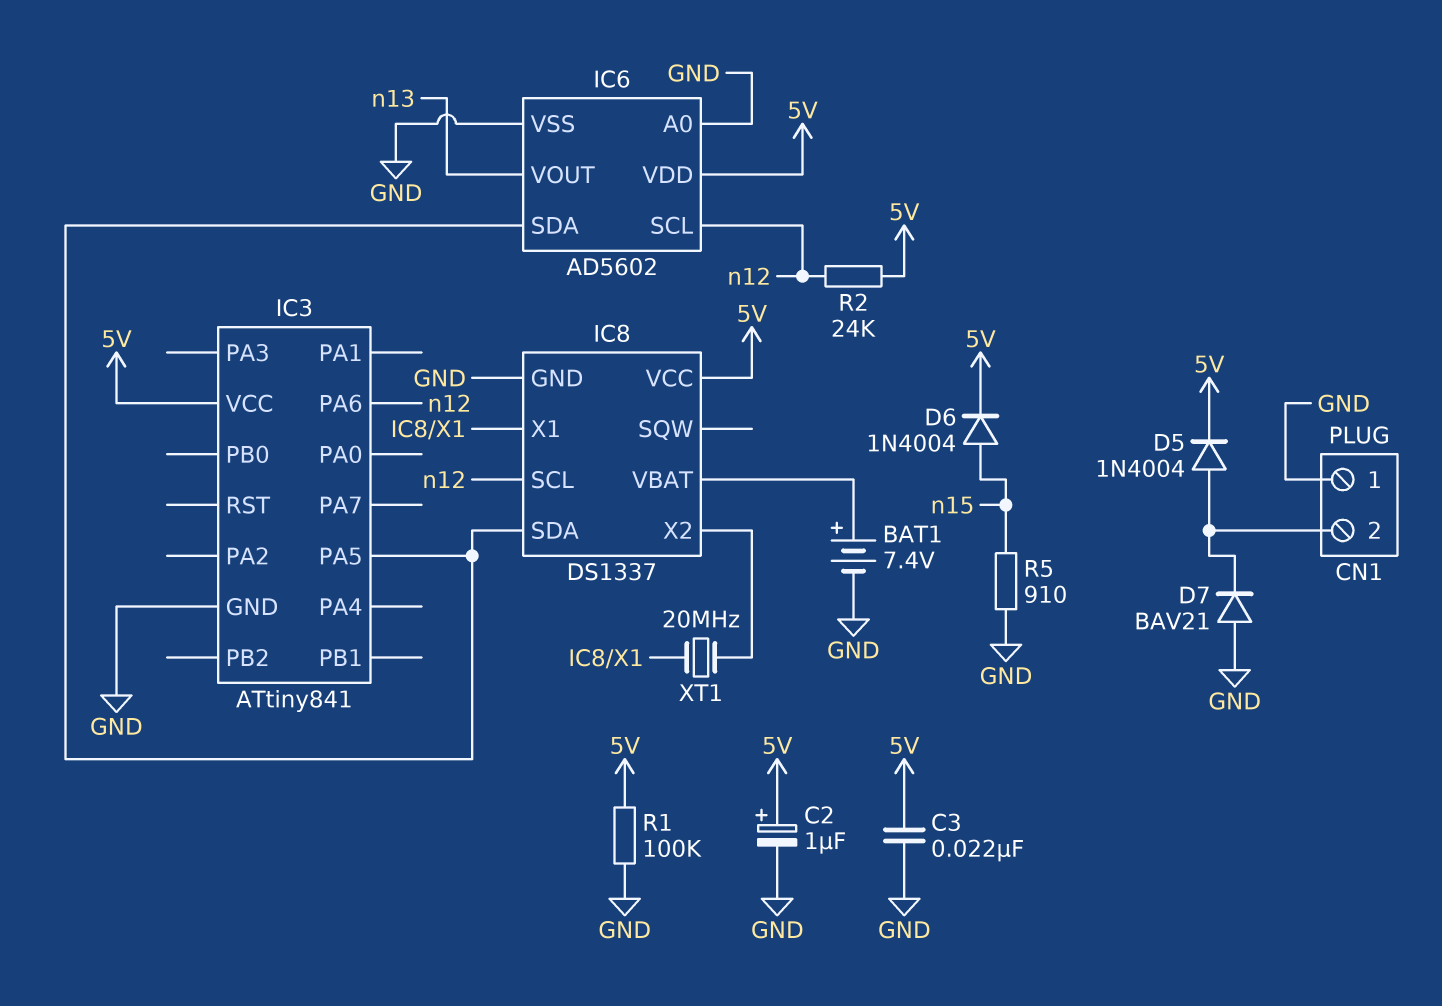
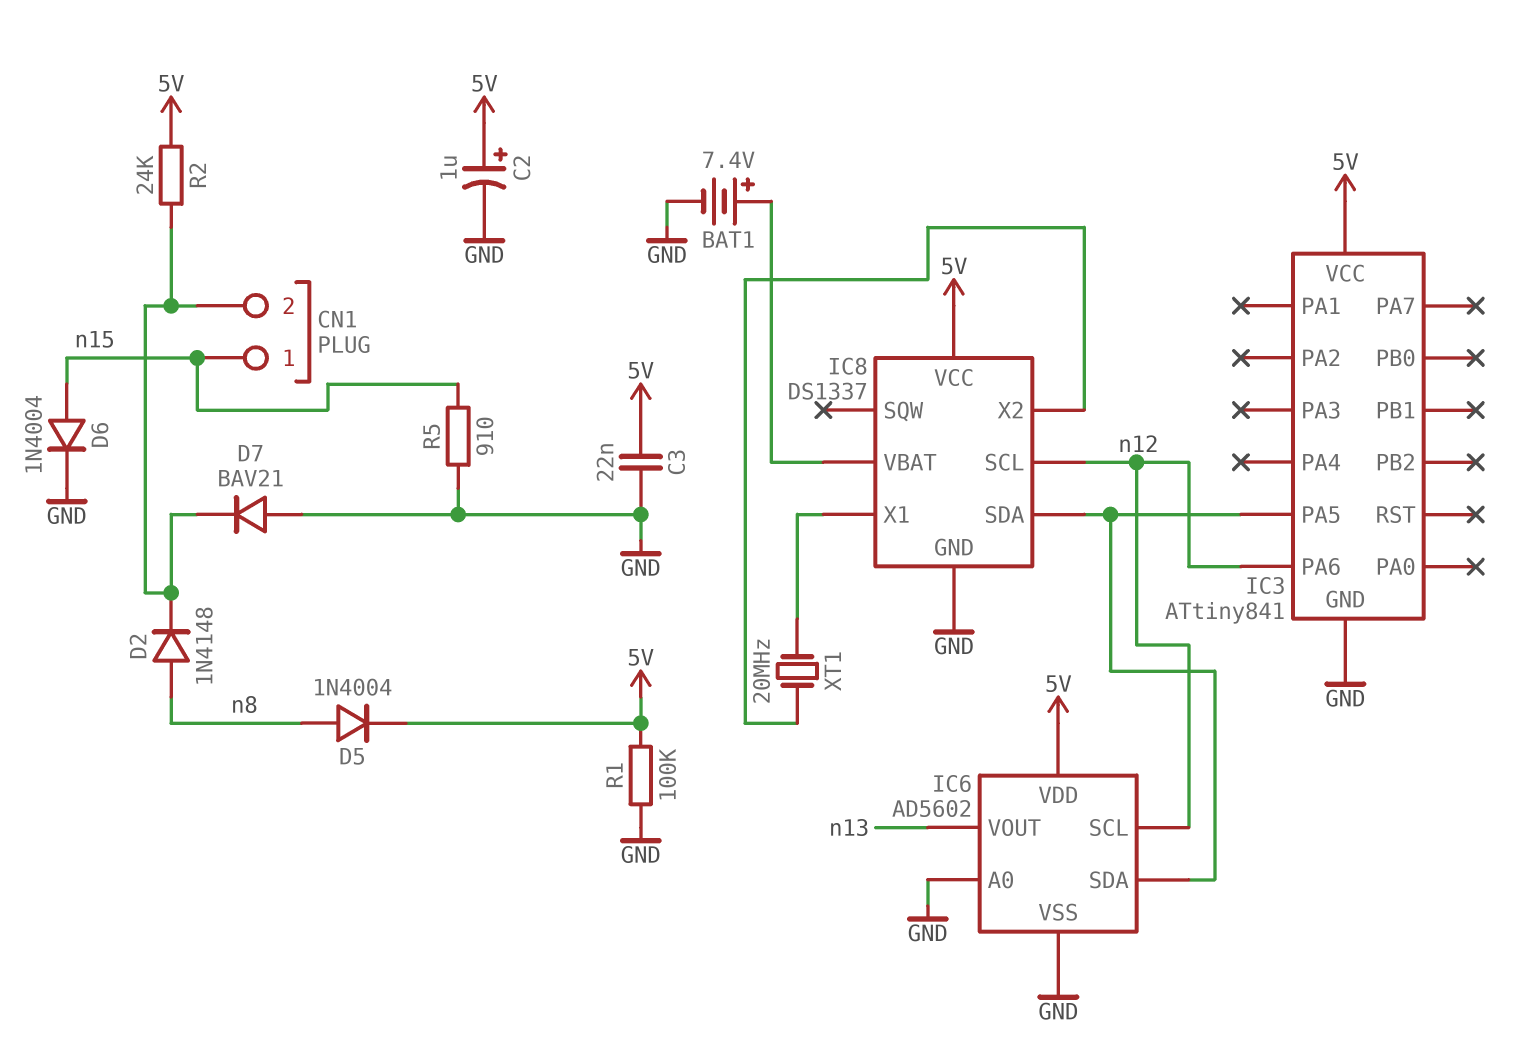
CN1 pin 1: GND -> n15
D2: none -> diode 1N4148 (A n8, K CN1/2)
D5: diode 1N4004 (A CN1/2, K 5V) -> diode 1N4004 (A n8, K 5V)
D6: diode 1N4004 (A n15, K 5V) -> diode 1N4004 (A n15, K GND)
R2: 24k (5V, n12) -> 24k (5V, CN1/2)

